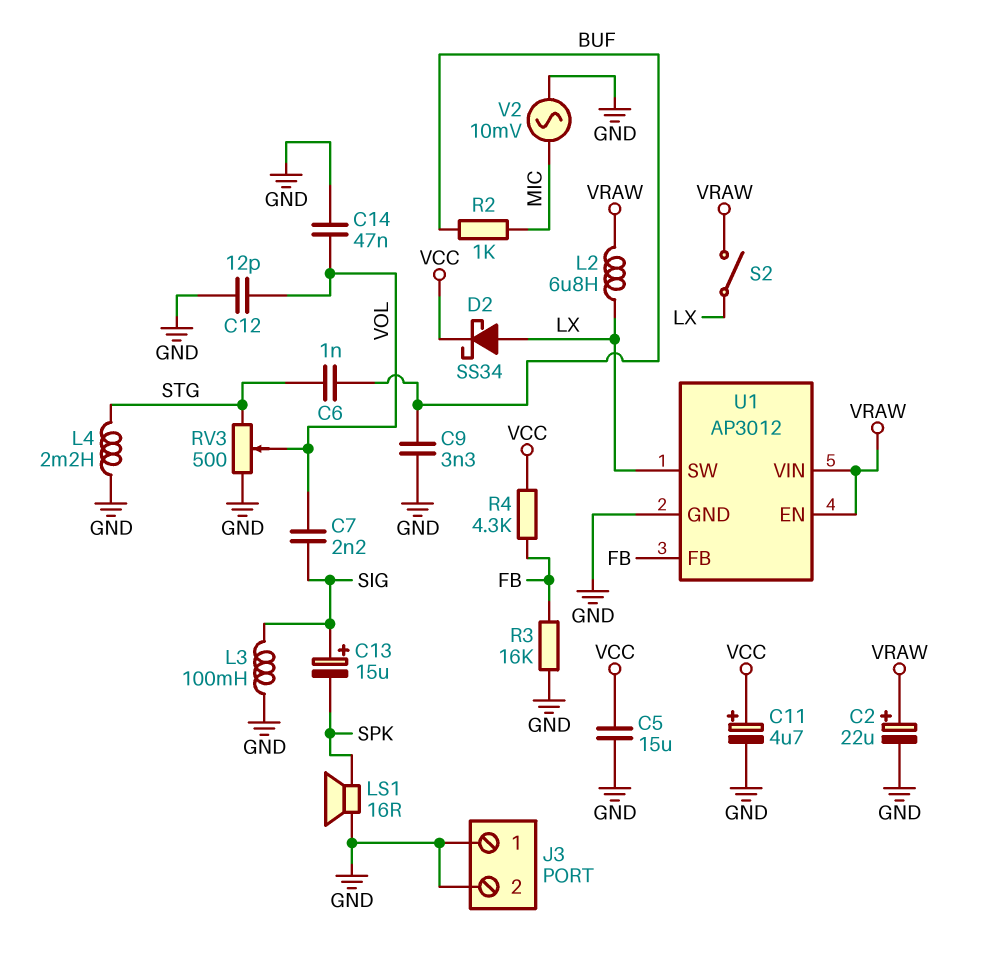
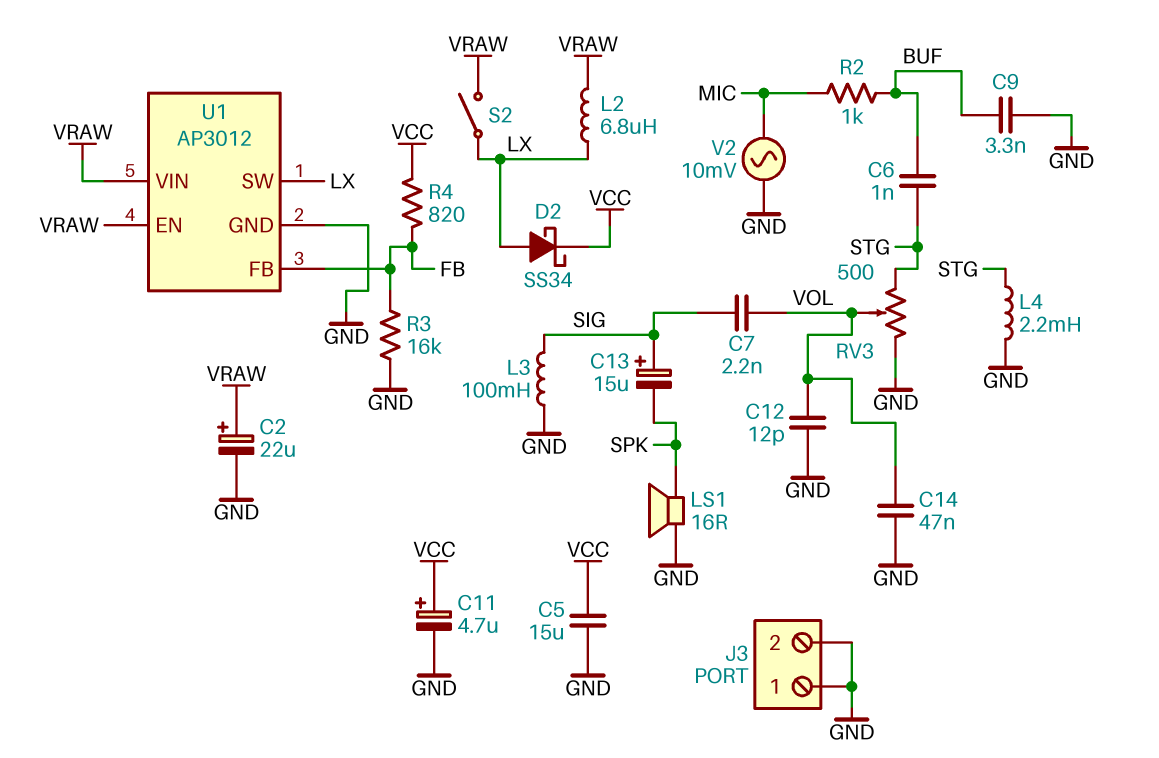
R4: 4.3k (FB, VCC) -> 820 (FB, VCC)

